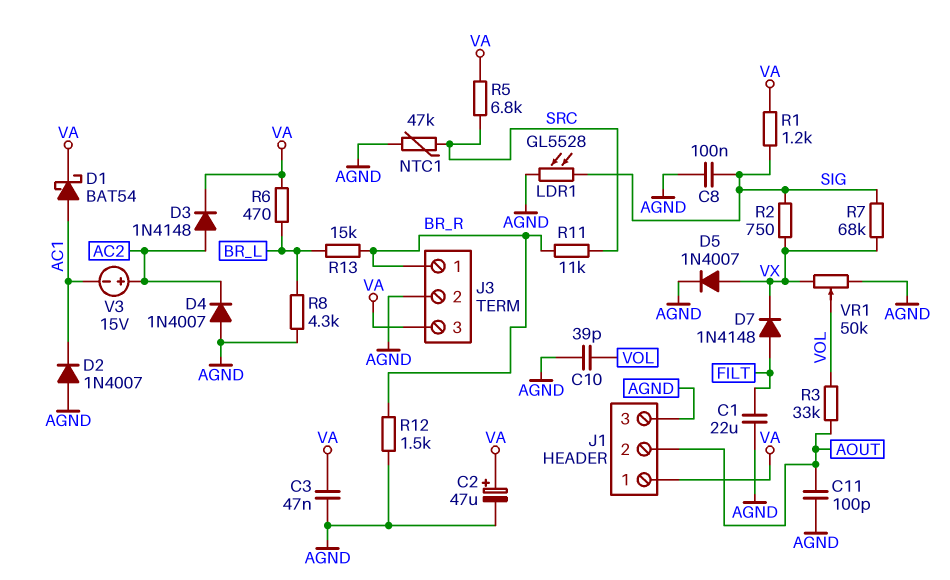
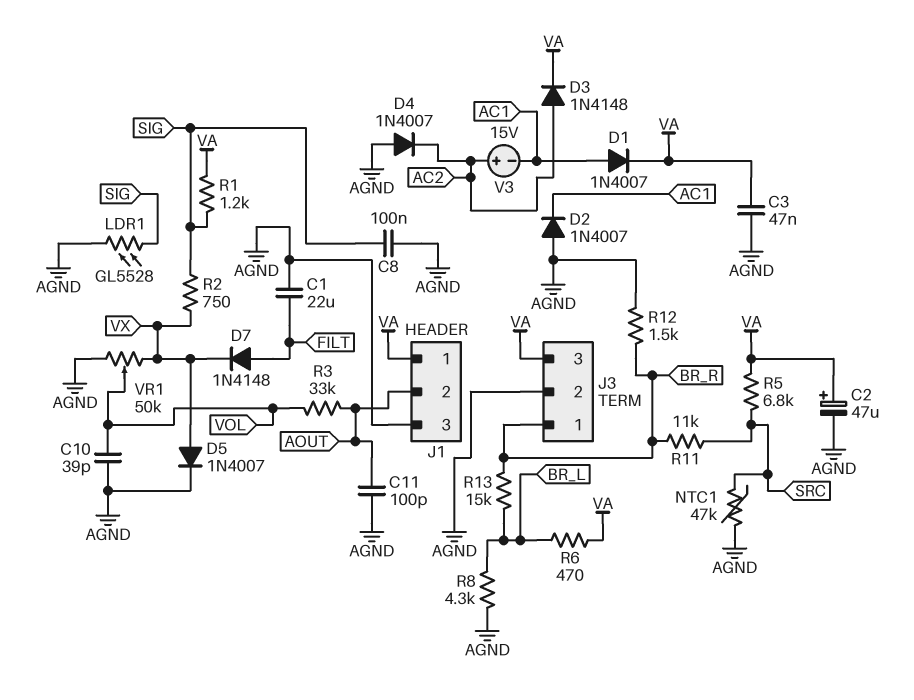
D1: schottky BAT54 (A AC1, K VA) -> diode 1N4007 (A AC1, K VA)
R7: 68k (SIG, VX) -> none

